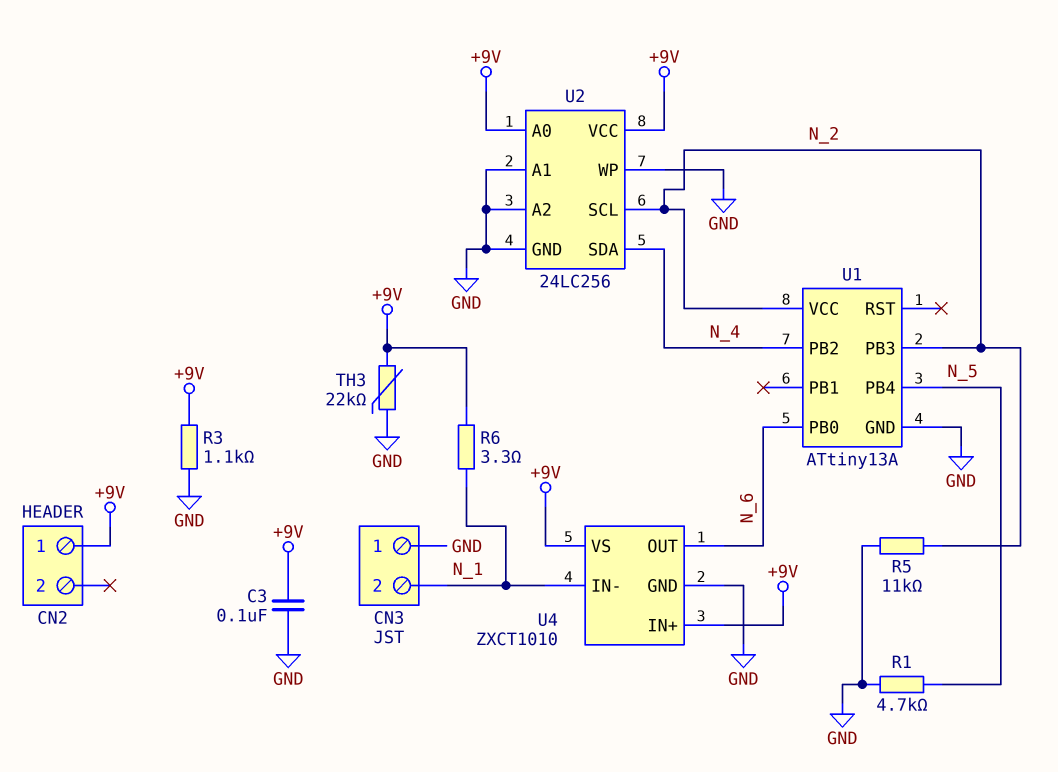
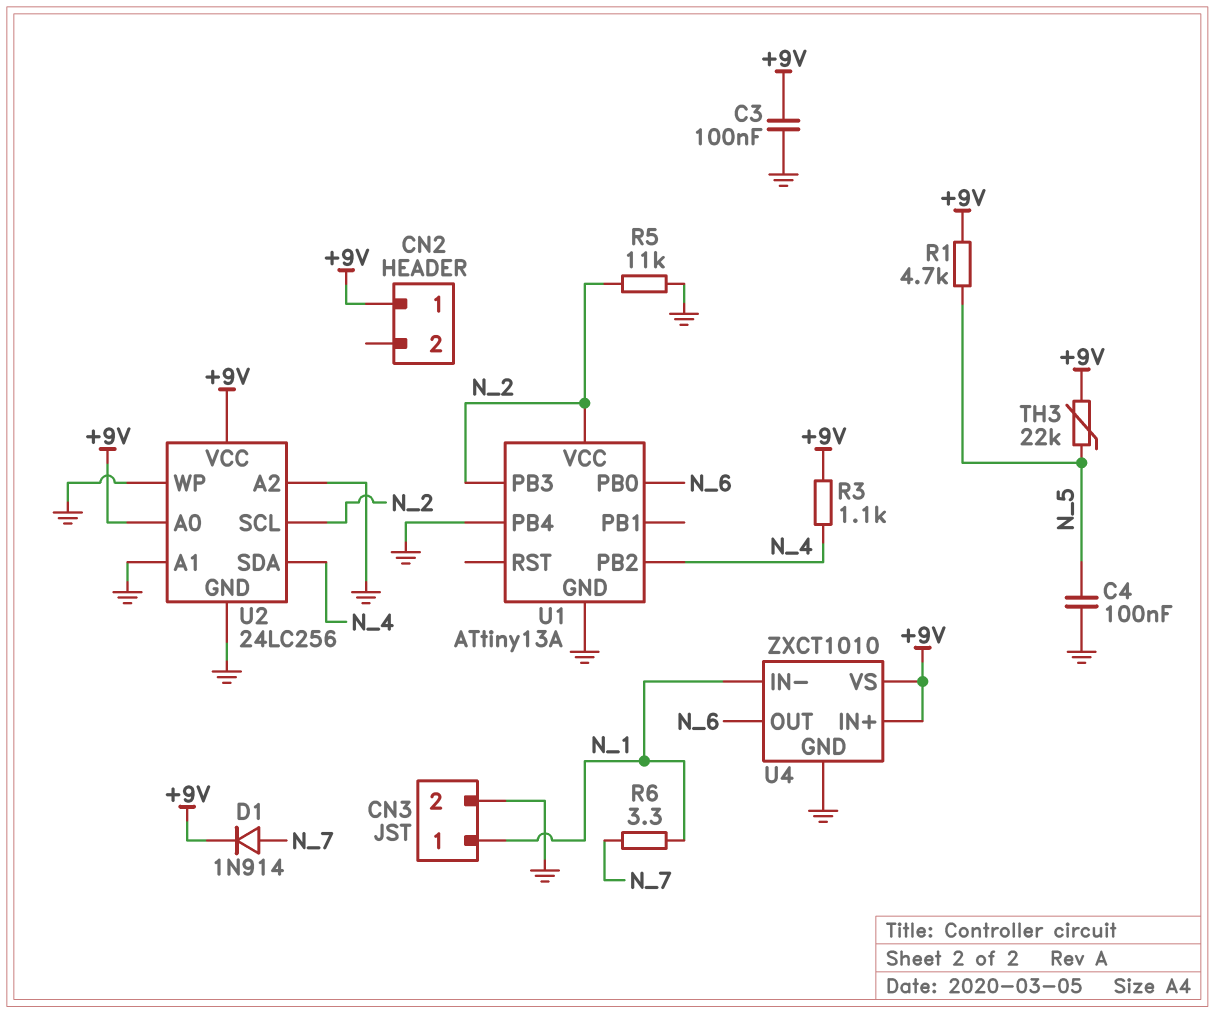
C4: none -> 100nF (GND, N_5)
CN3 pin 1: GND -> N_1
CN3 pin 2: N_1 -> GND
D1: none -> diode 1N914 (A N_7, K +9V)
R1: 4.7k (GND, N_5) -> 4.7k (+9V, N_5)
R3: 1.1k (+9V, GND) -> 1.1k (+9V, N_4)
R6: 3.3 (+9V, N_1) -> 3.3 (N_1, N_7)
TH3: 22k (+9V, GND) -> 22k (+9V, N_5)
U1 pin PB4: N_5 -> GND

